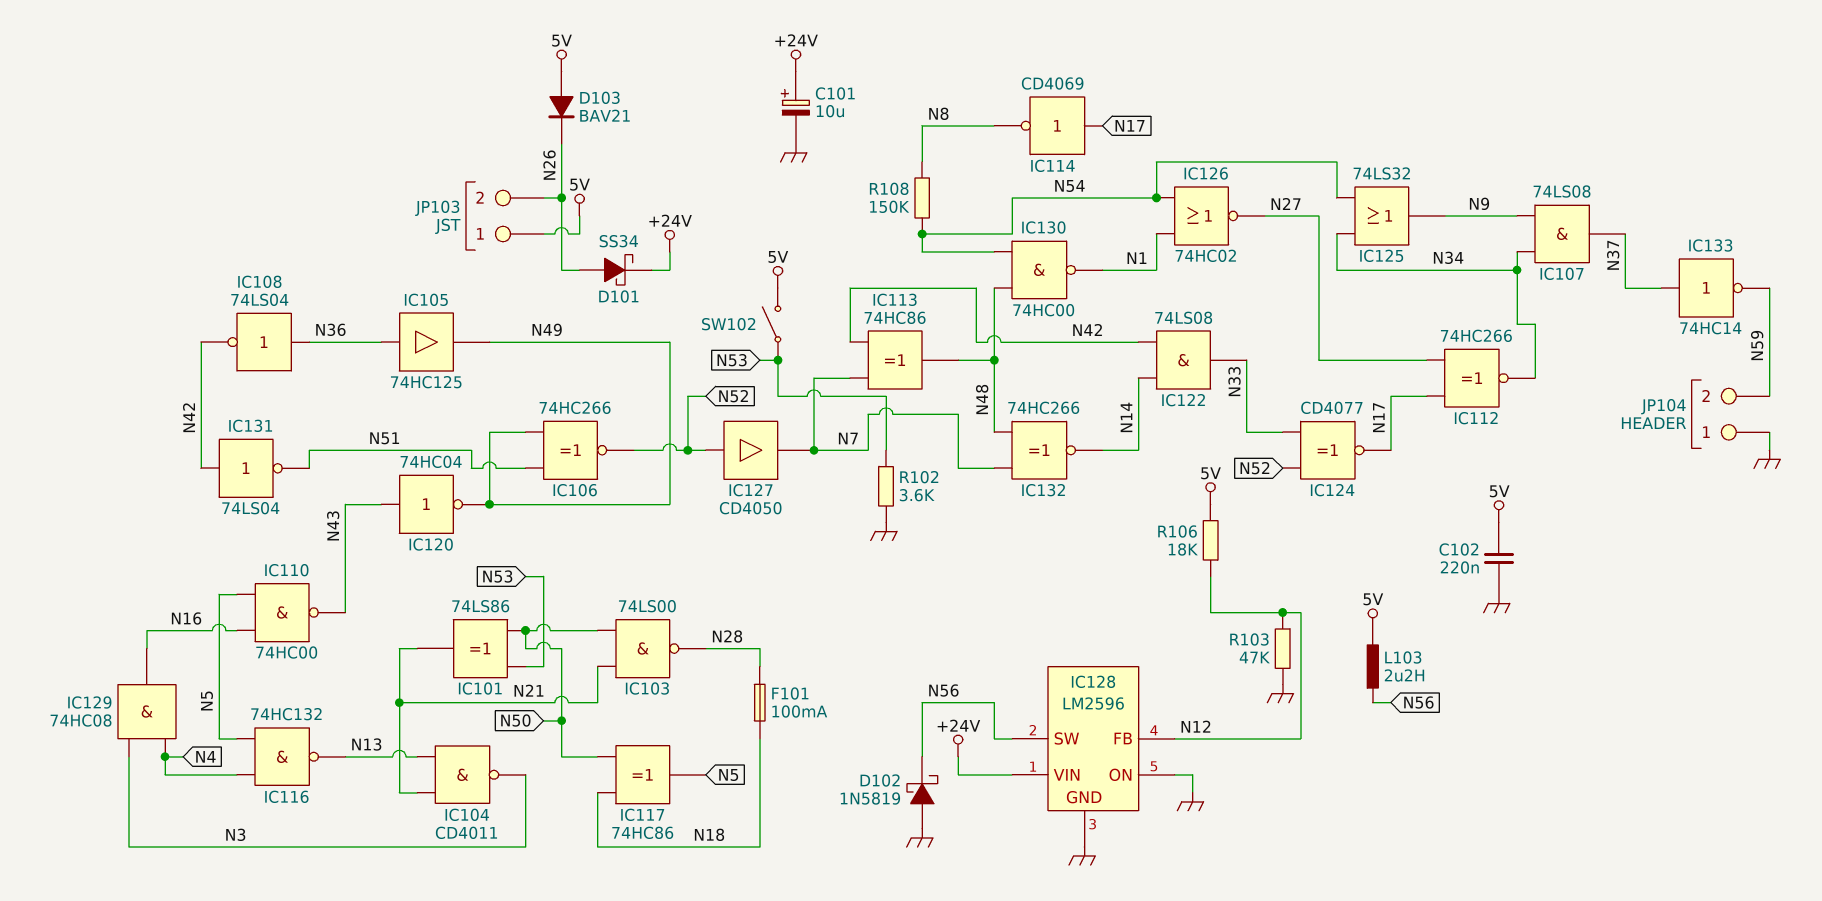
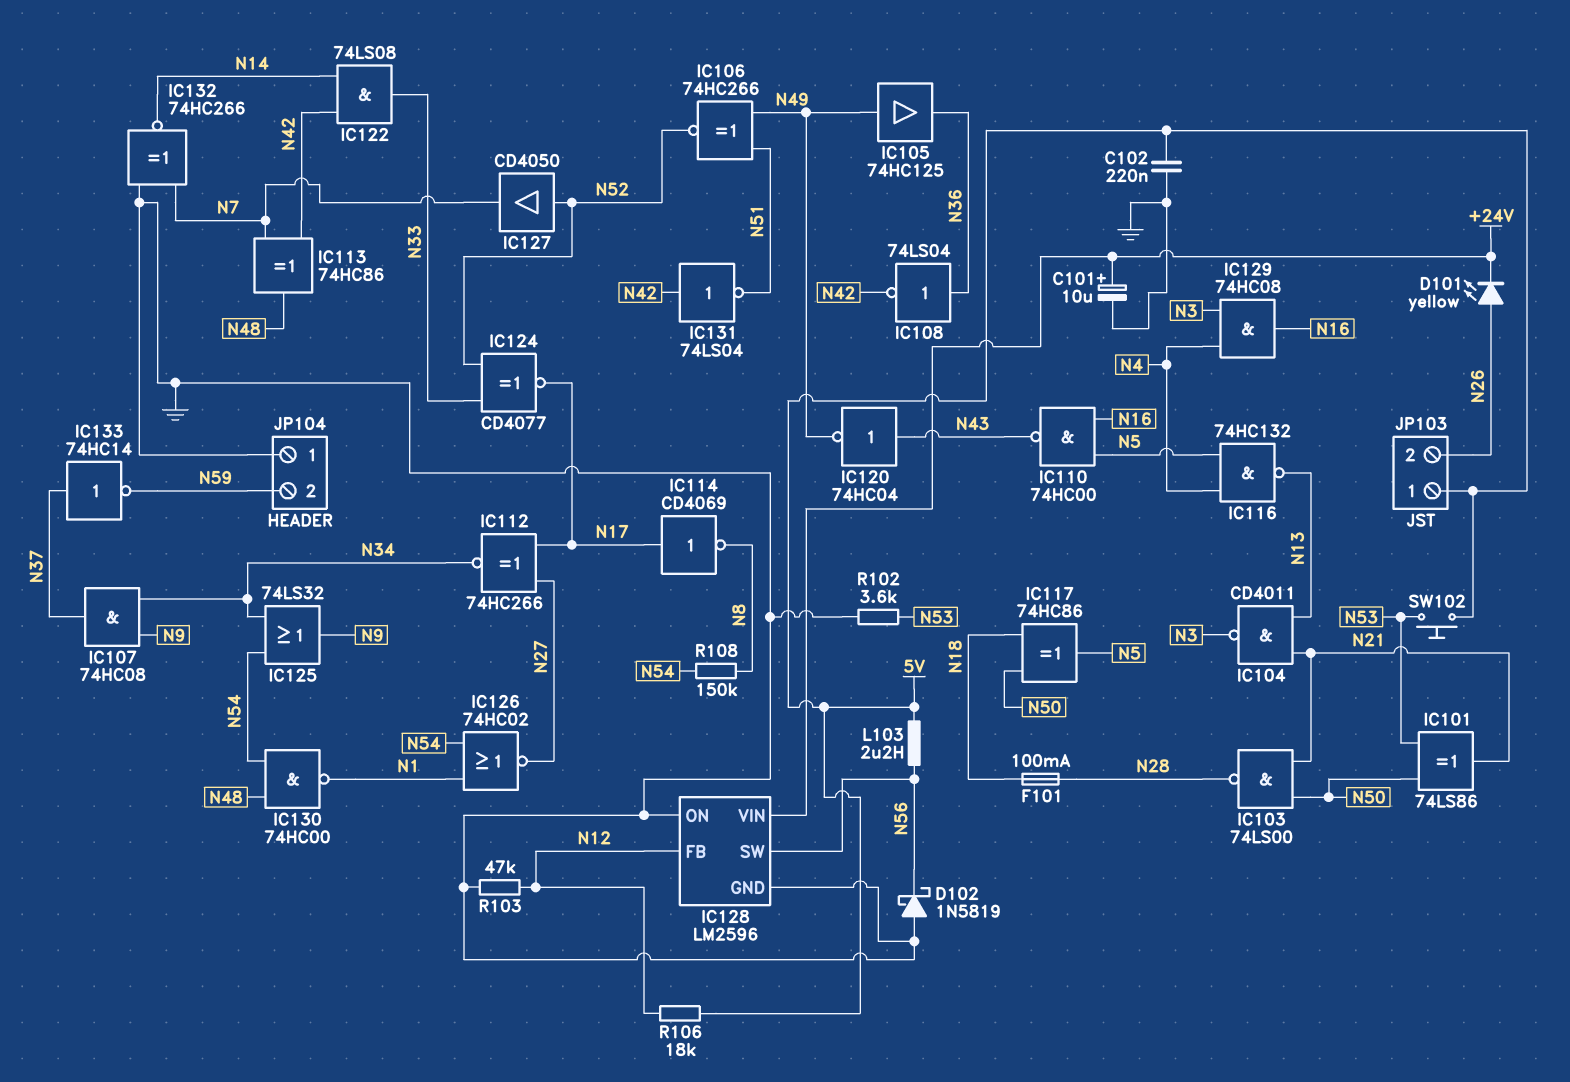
D101: schottky SS34 (A N26, K +24V) -> LED yellow (A N26, K +24V)
D103: diode BAV21 (A 5V, K N26) -> none
IC105: buffer 74HC125 (in N36, out N49) -> buffer 74HC125 (in N49, out N36)
IC107: AND 74LS08 (in N9, in N34, out N37) -> AND 74HC08 (in N9, in N34, out N37)
IC132: XNOR 74HC266 (in N7, in N48, out N14) -> XNOR 74HC266 (in GND, in N7, out N14)
SW102: switch (5V, N53) -> button (5V, N53)

